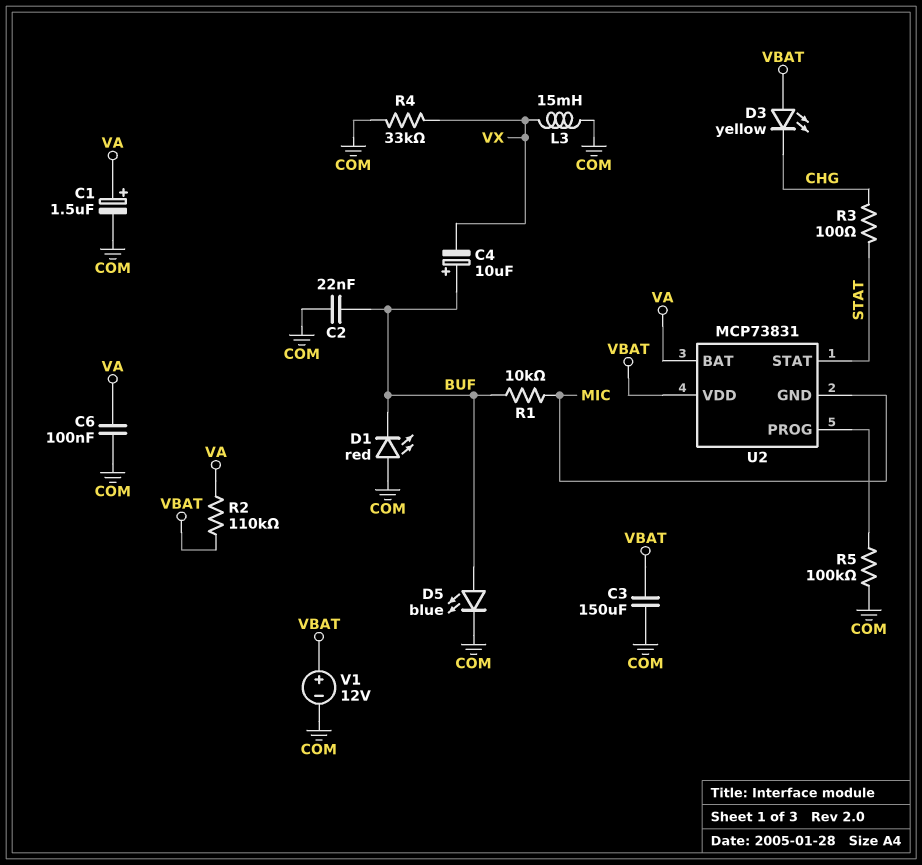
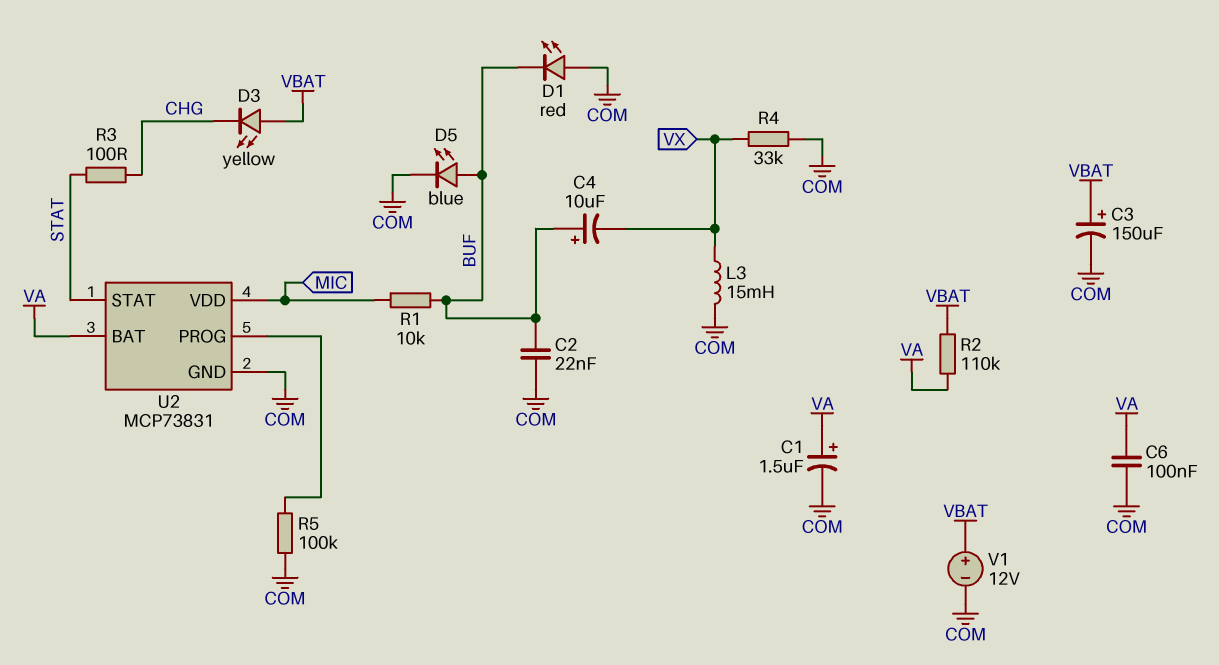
C3: 150uF (COM, VBAT) -> 150uF (plus VBAT, minus COM)
U2 pin GND: MIC -> COM
U2 pin VDD: VBAT -> MIC

